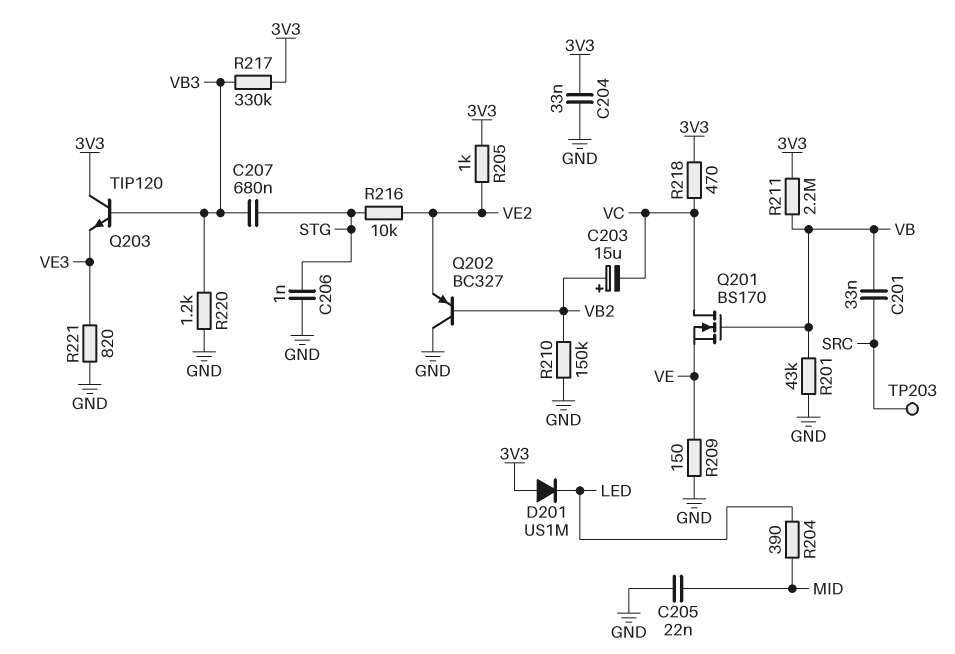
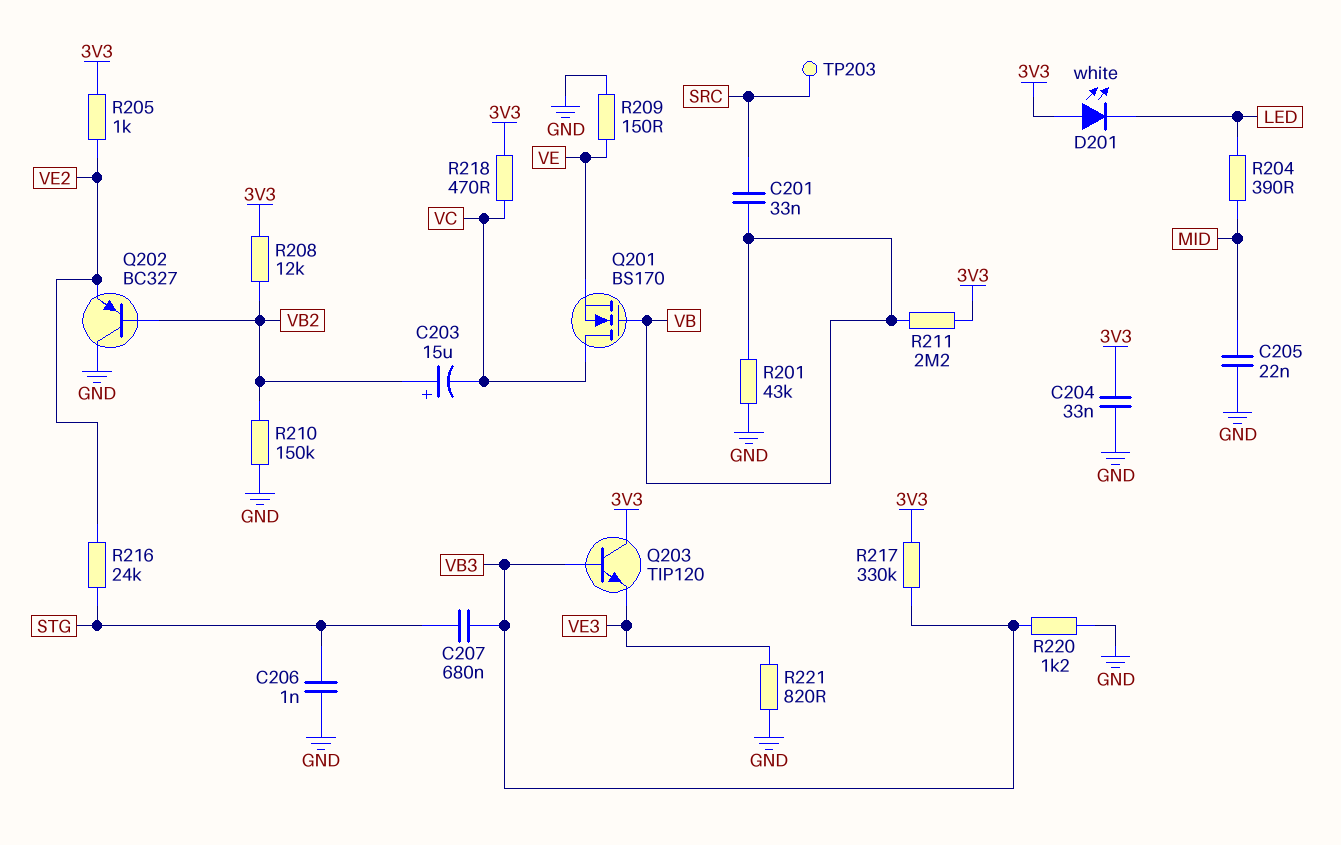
D201: diode US1M (A 3V3, K LED) -> LED white (A 3V3, K LED)
R208: none -> 12k (3V3, VB2)
R216: 10k (STG, VE2) -> 24k (STG, VE2)

